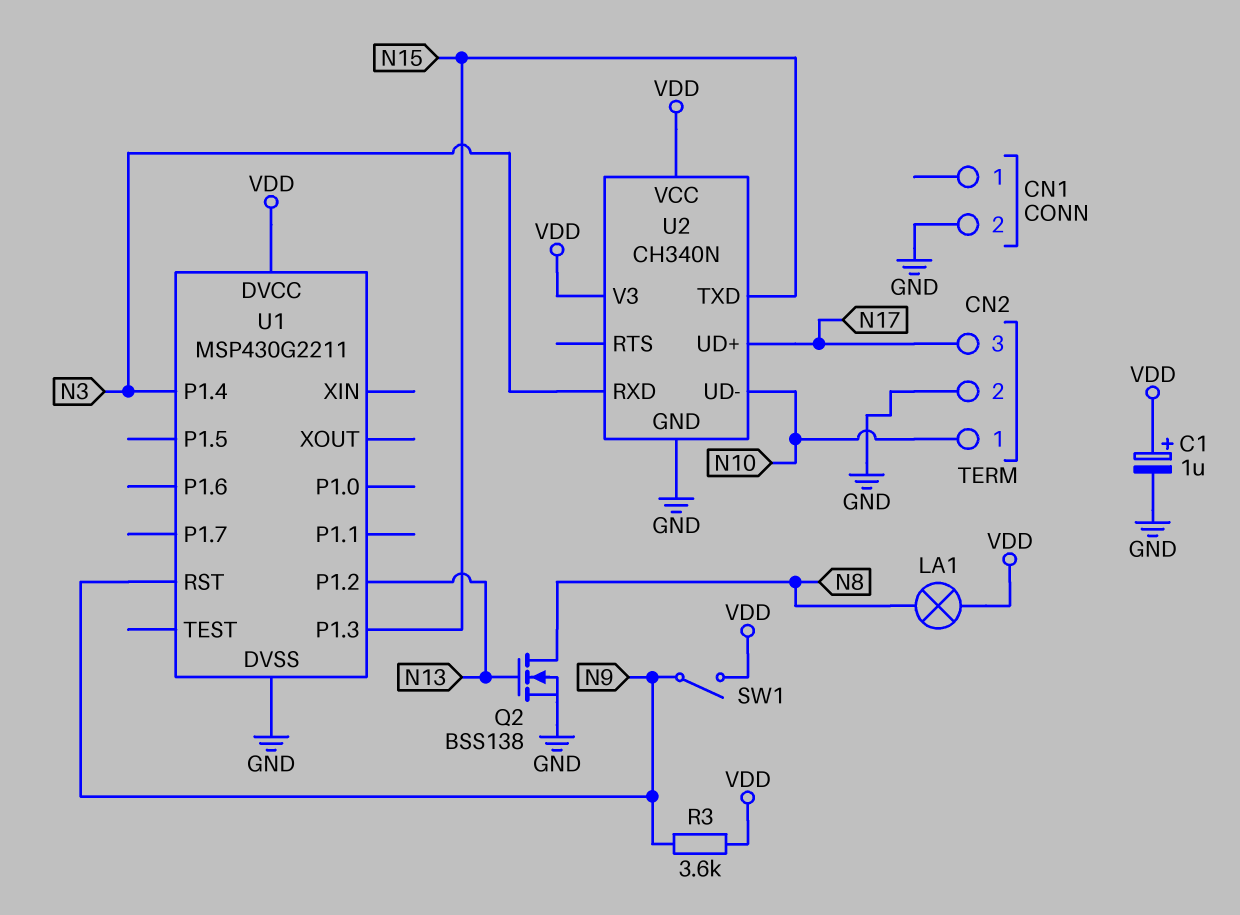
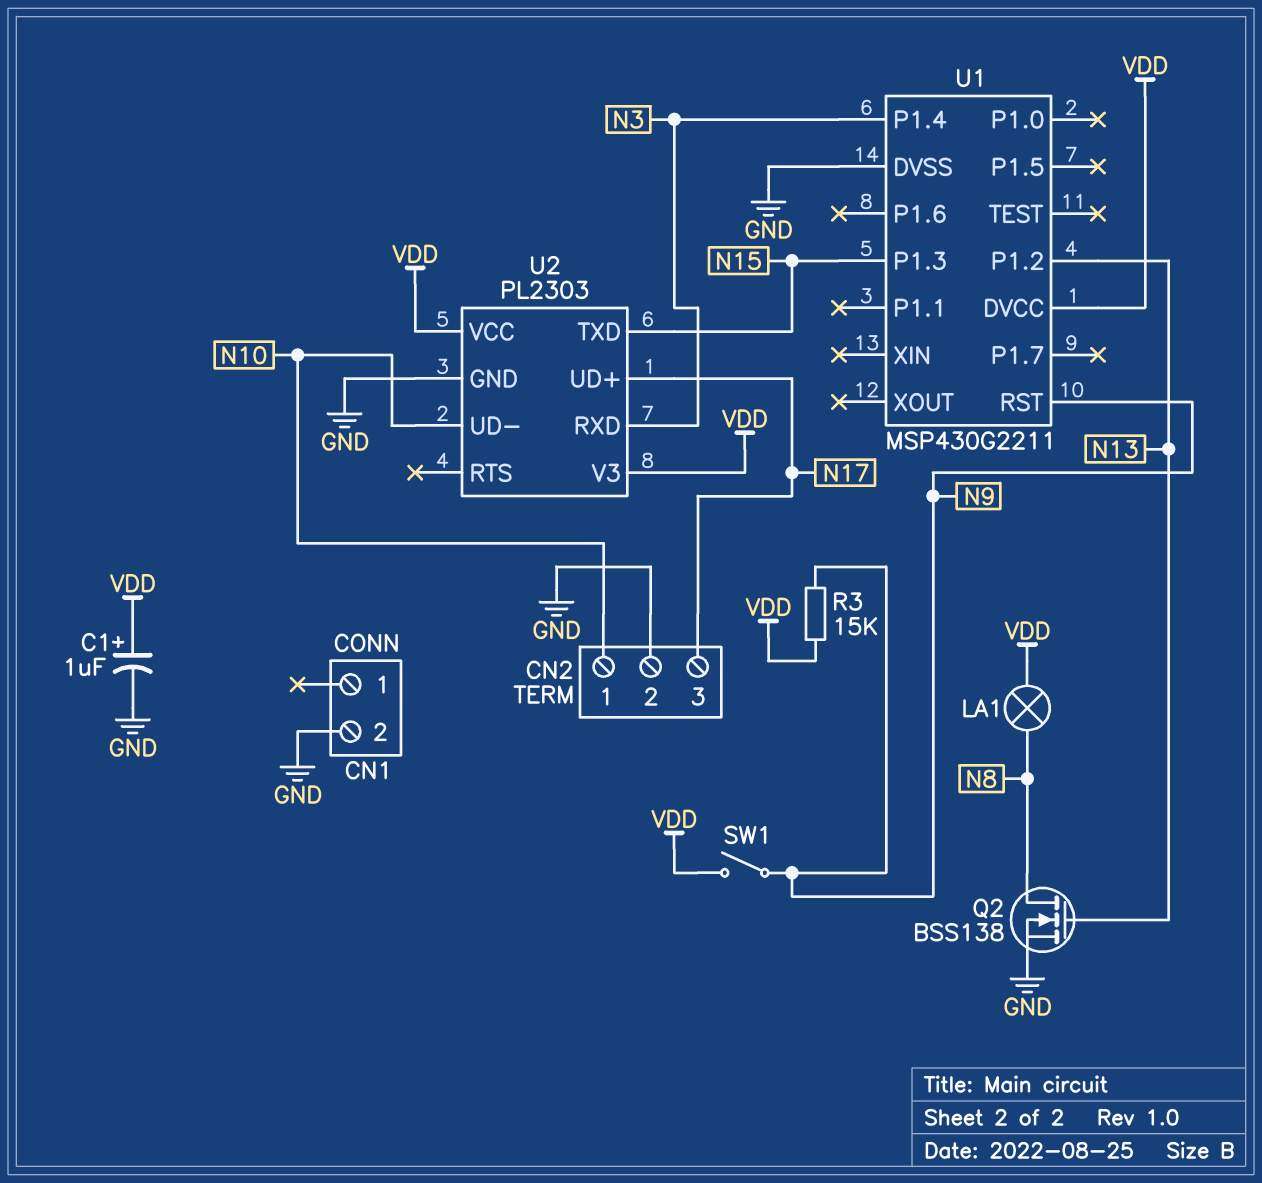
R3: 3.6k (N9, VDD) -> 15k (N9, VDD)
U2: CH340N -> PL2303

